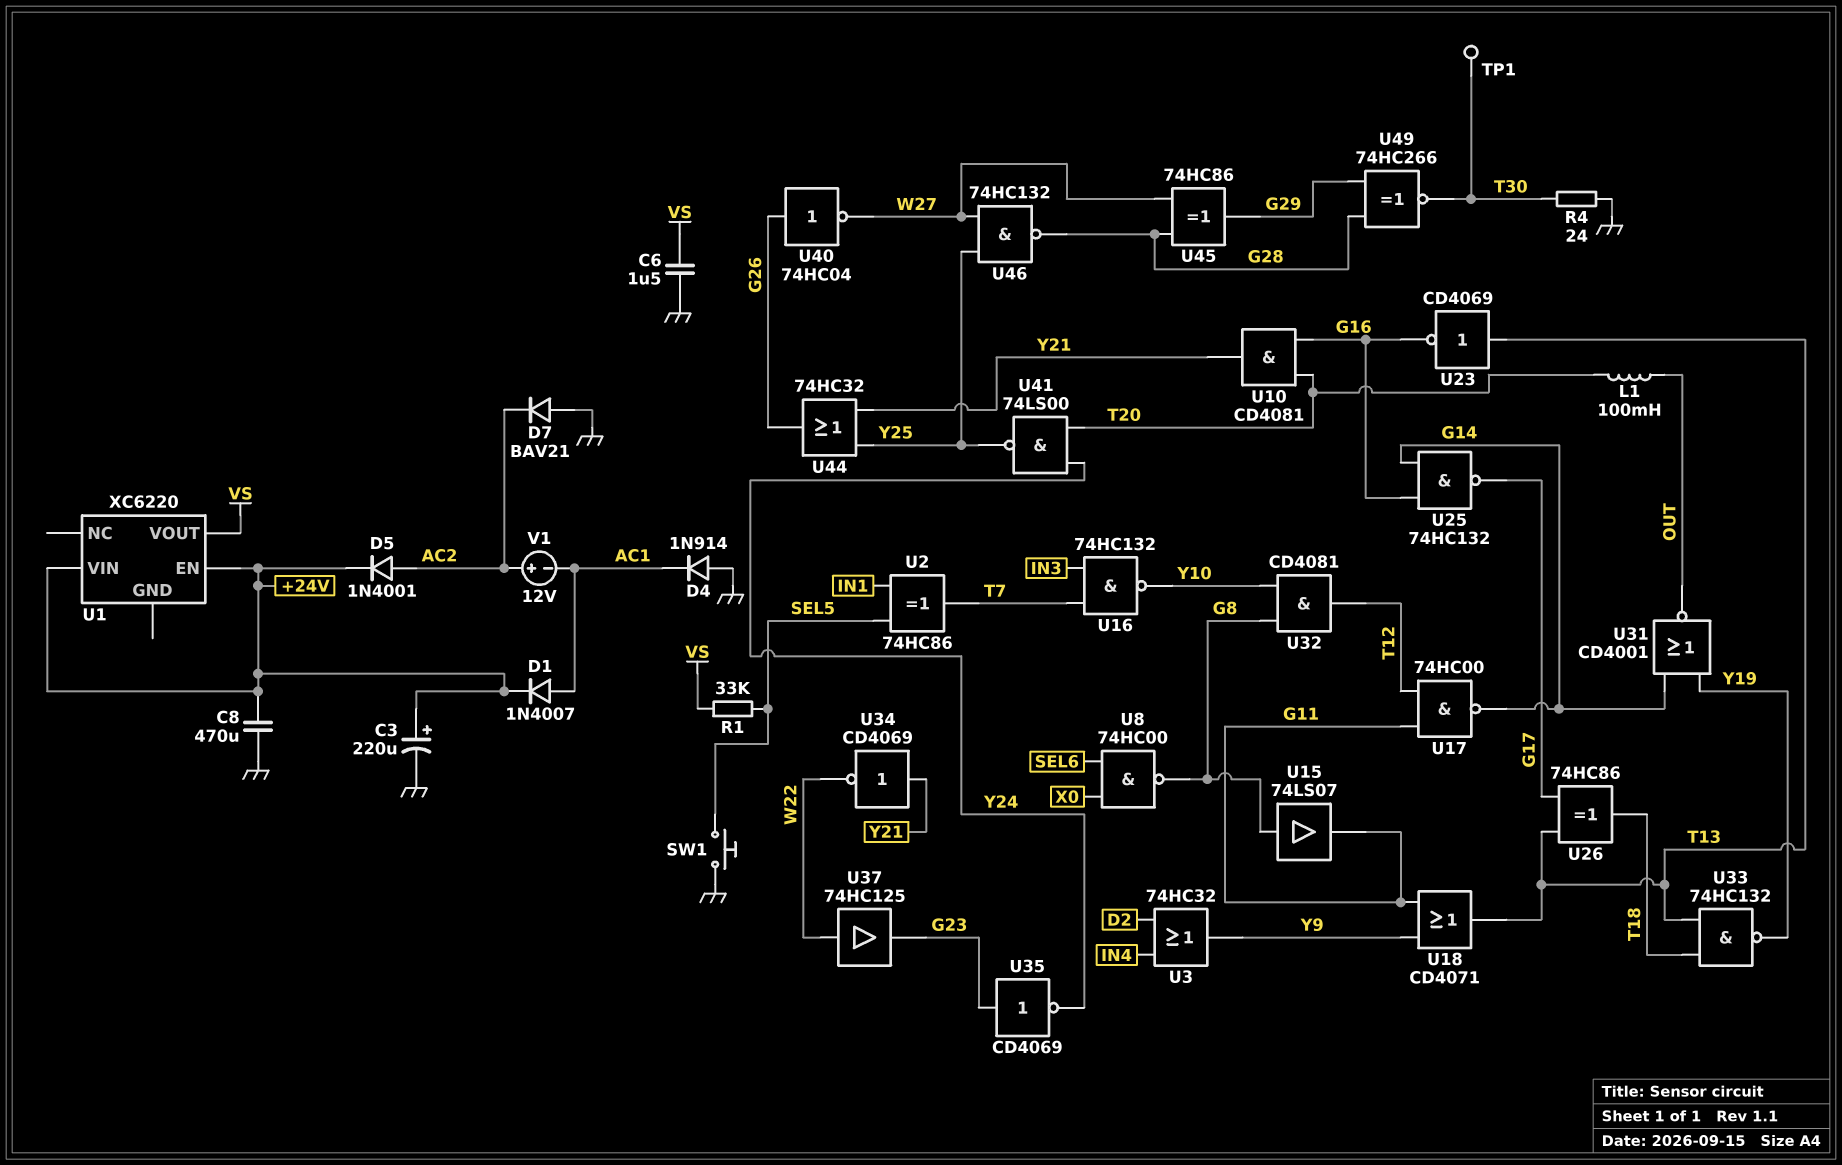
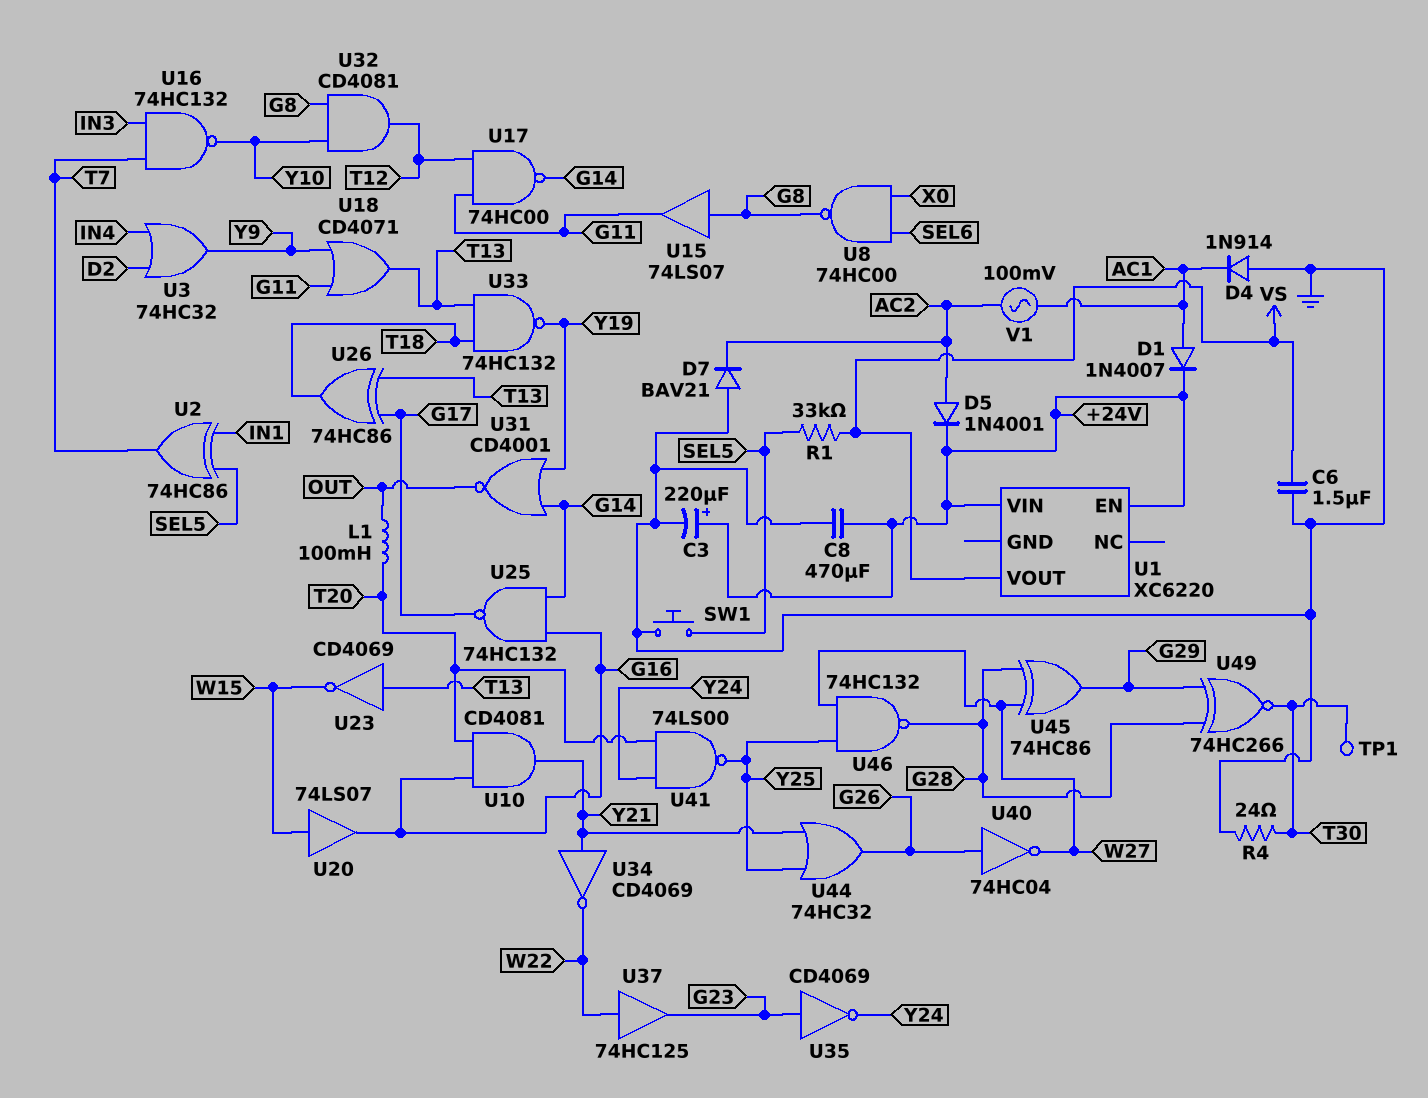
U20: none -> buffer 74LS07 (in W15, out G16)
U23: NOT CD4069 (in T13, out G16) -> NOT CD4069 (in T13, out W15)
V1: 12V (plus AC2, minus AC1) -> AC 100mV (AC1, AC2)

